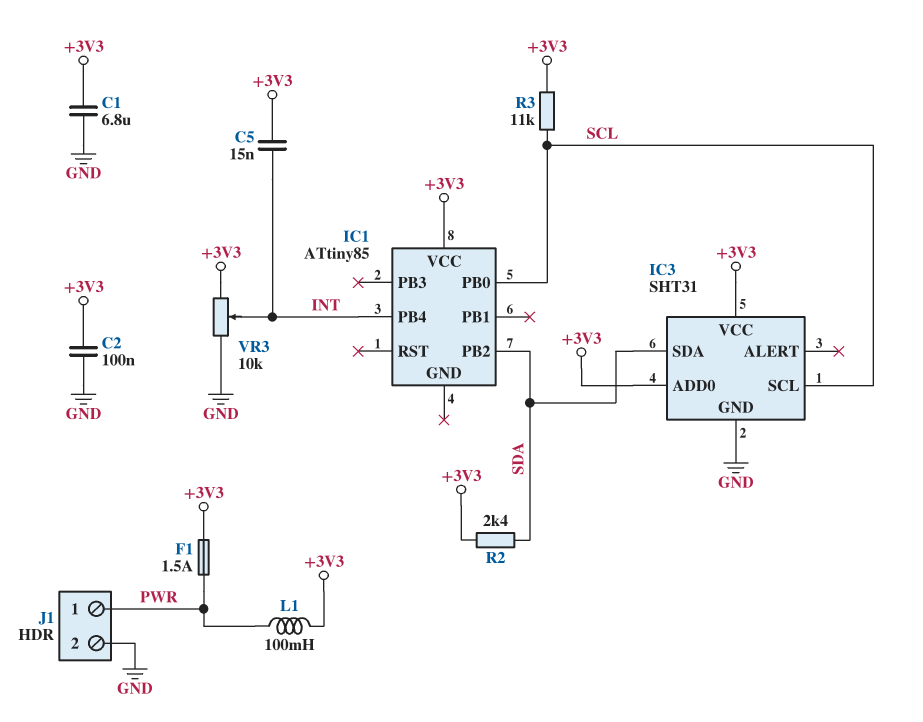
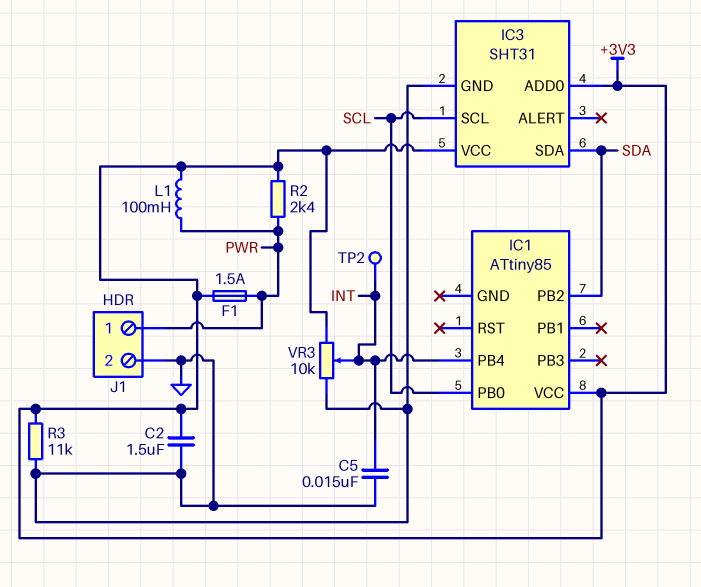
C1: 6.8uF (+3V3, GND) -> none
C2: 100nF (+3V3, GND) -> 1.5uF (+3V3, GND)
C5: 15nF (+3V3, INT) -> 15nF (GND, INT)
R2: 2.4k (+3V3, SDA) -> 2.4k (+3V3, PWR)
R3: 11k (+3V3, SCL) -> 11k (+3V3, GND)
TP2: none -> test point (INT)

